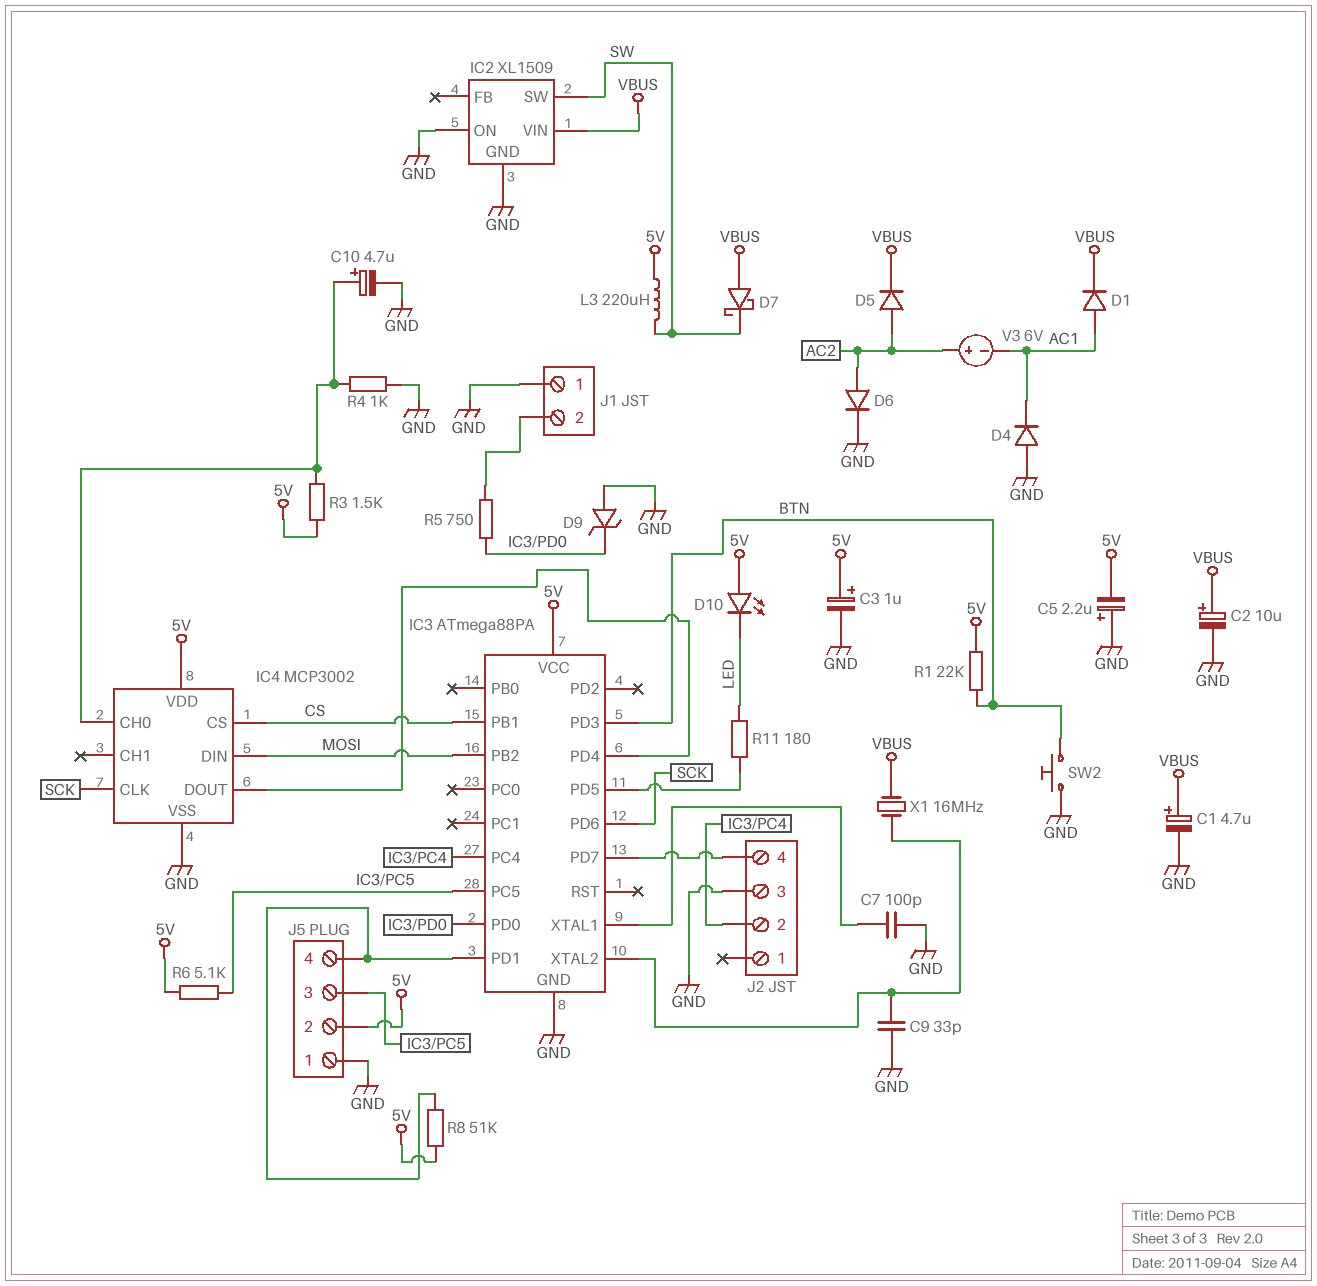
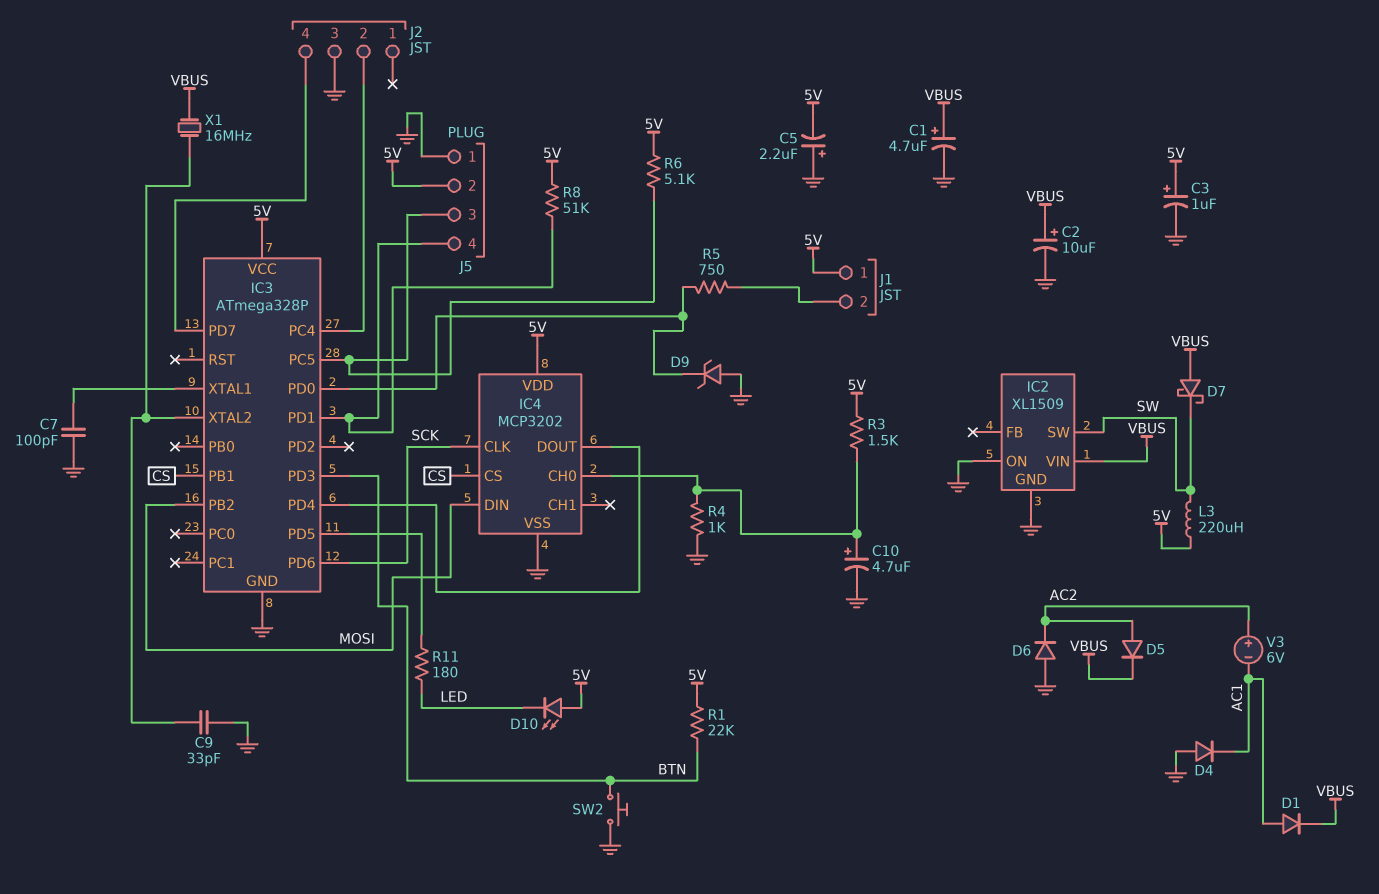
D6: diode (A AC2, K GND) -> diode (A GND, K AC2)
IC3: ATmega88PA -> ATmega328P
IC4: MCP3002 -> MCP3202
J1 pin 1: GND -> 5V

